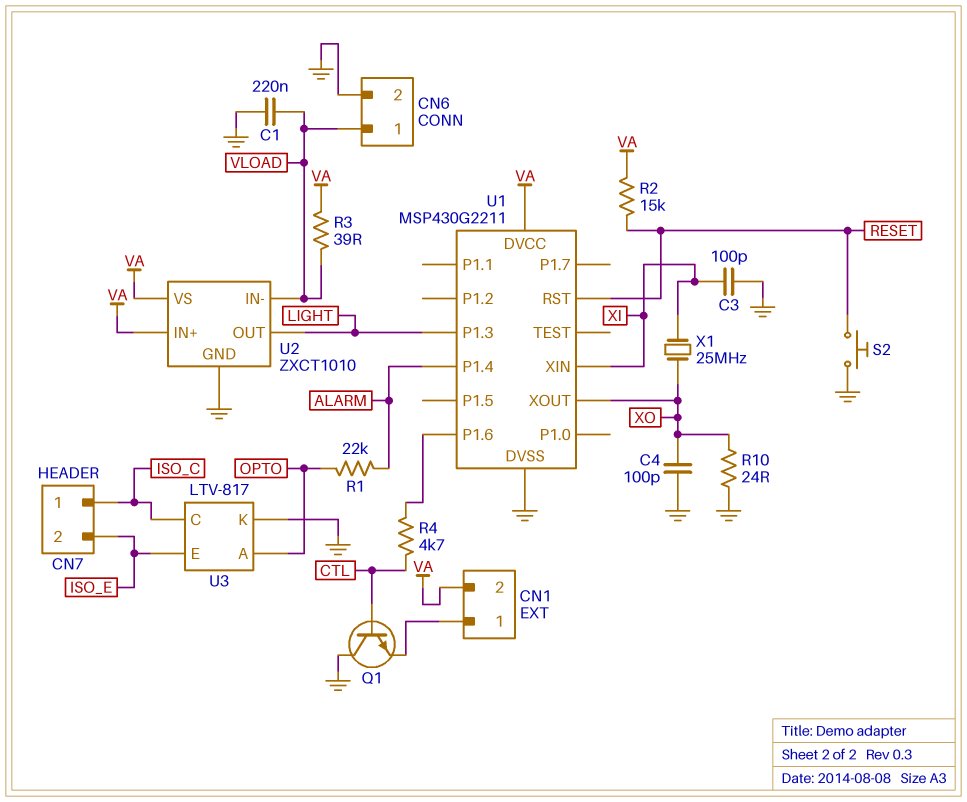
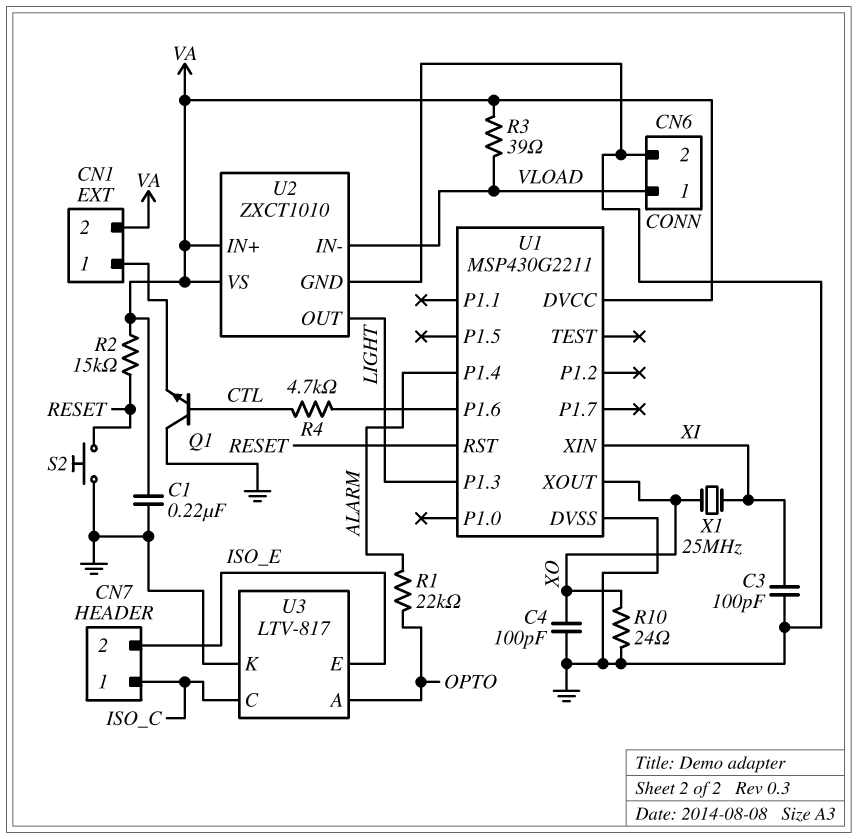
C1: 220nF (GND, VLOAD) -> 220nF (GND, VA)

